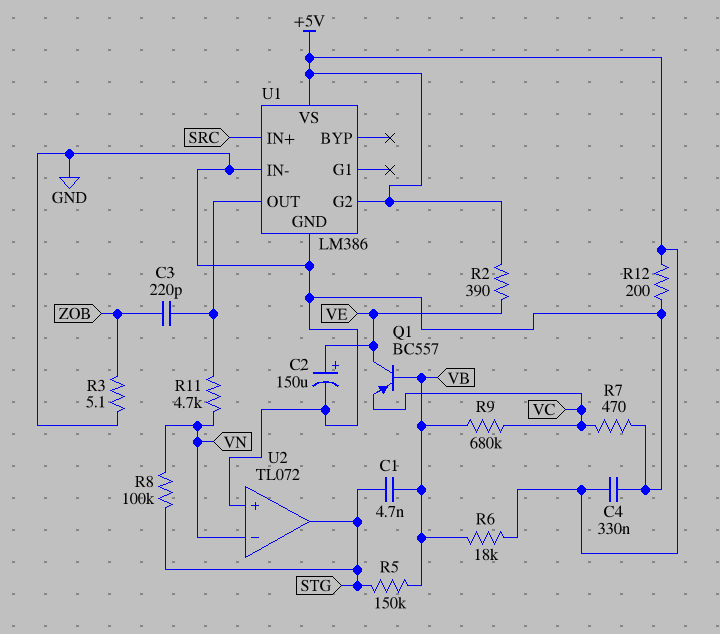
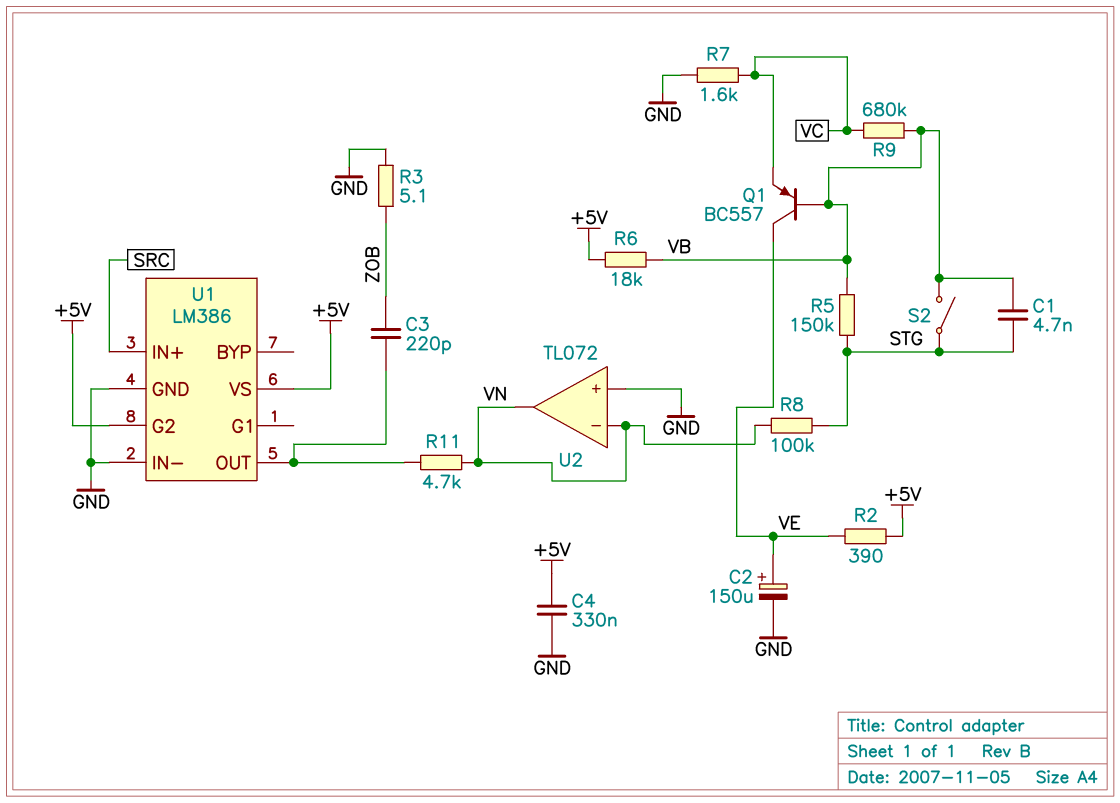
R7: 470 (GND, VC) -> 1.6k (GND, VC)
R12: 200 (+5V, GND) -> none
S2: none -> switch (STG, VB)
U2 pin out: STG -> VN

